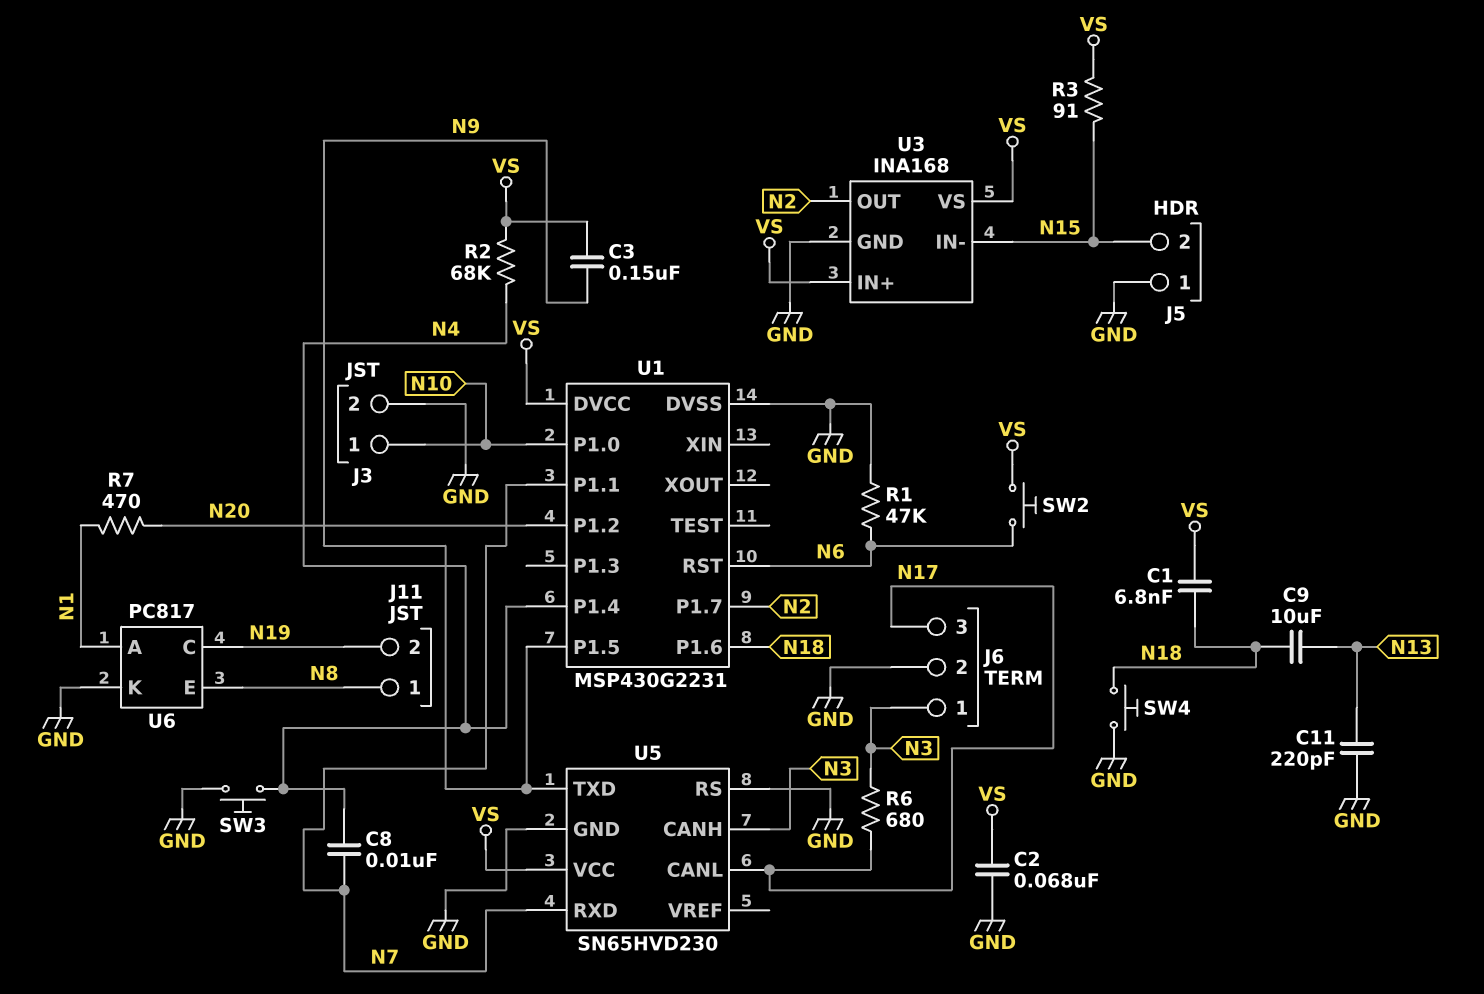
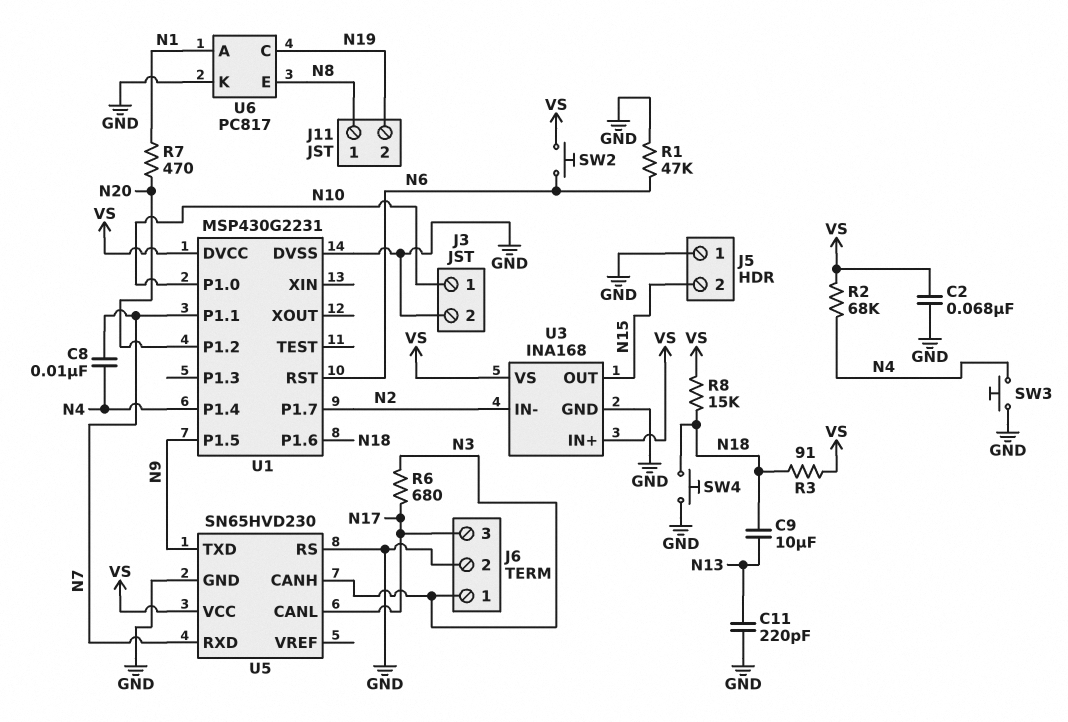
C1: 6.8nF (N18, VS) -> none
C3: 150nF (N9, VS) -> none
R3: 91 (N15, VS) -> 91 (N18, VS)
R8: none -> 15k (N18, VS)
U3 pin IN-: N15 -> N2
U3 pin OUT: N2 -> N15

